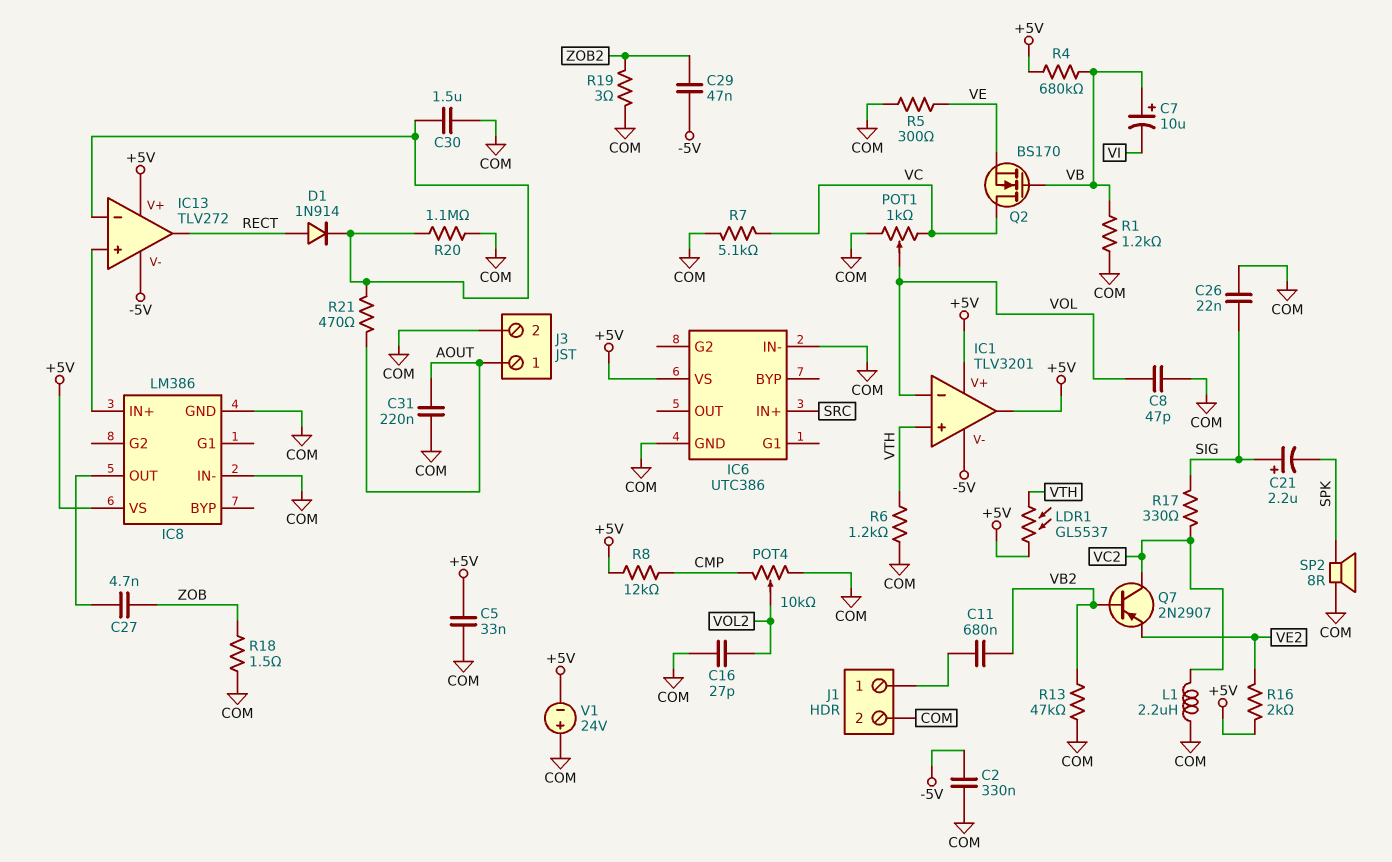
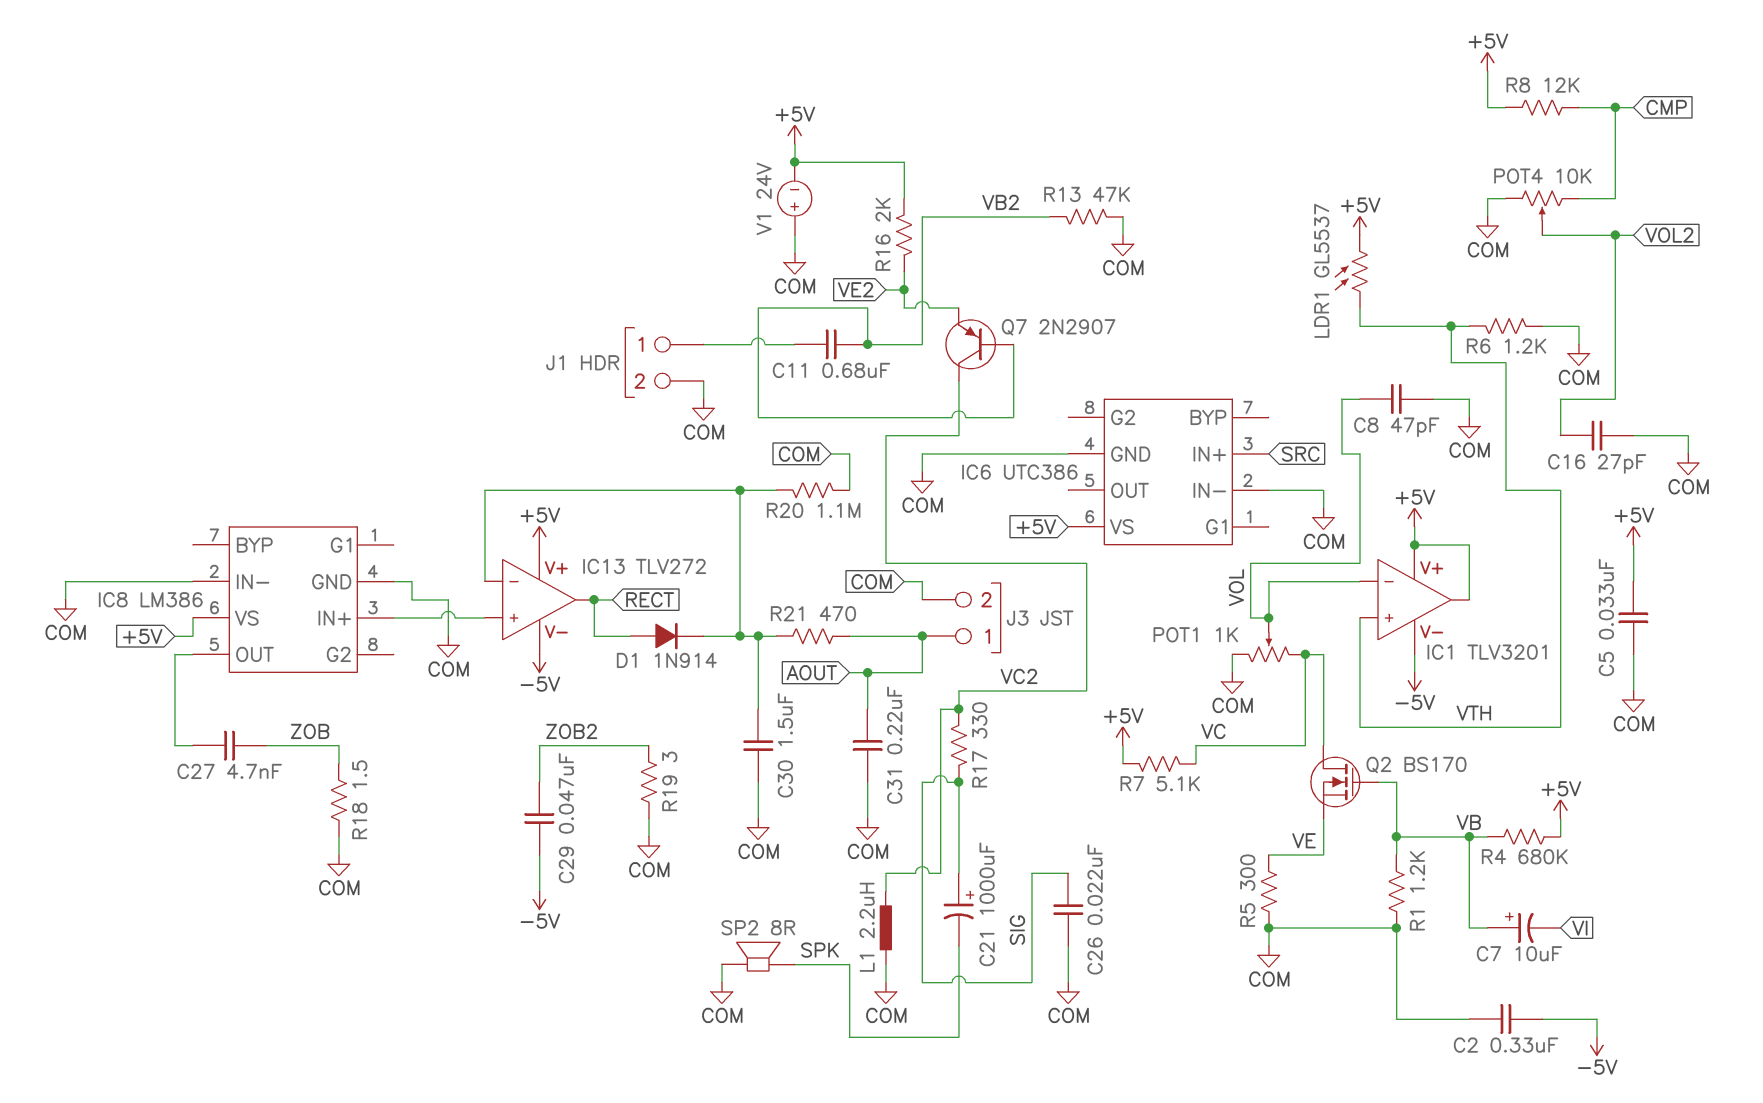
C21: 2.2uF (plus SIG, minus SPK) -> 1000uF (plus SIG, minus SPK)
R7: 5.1k (COM, VC) -> 5.1k (+5V, VC)

